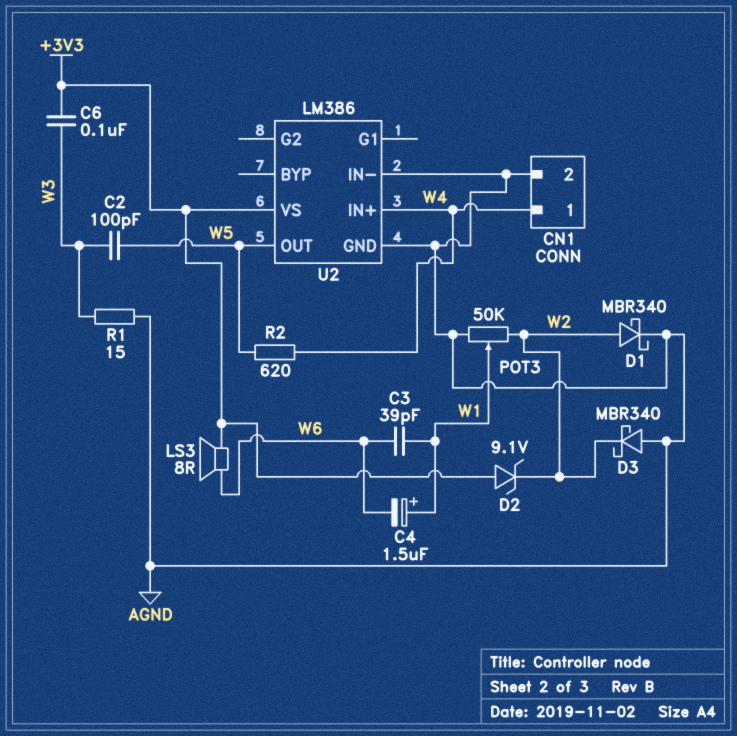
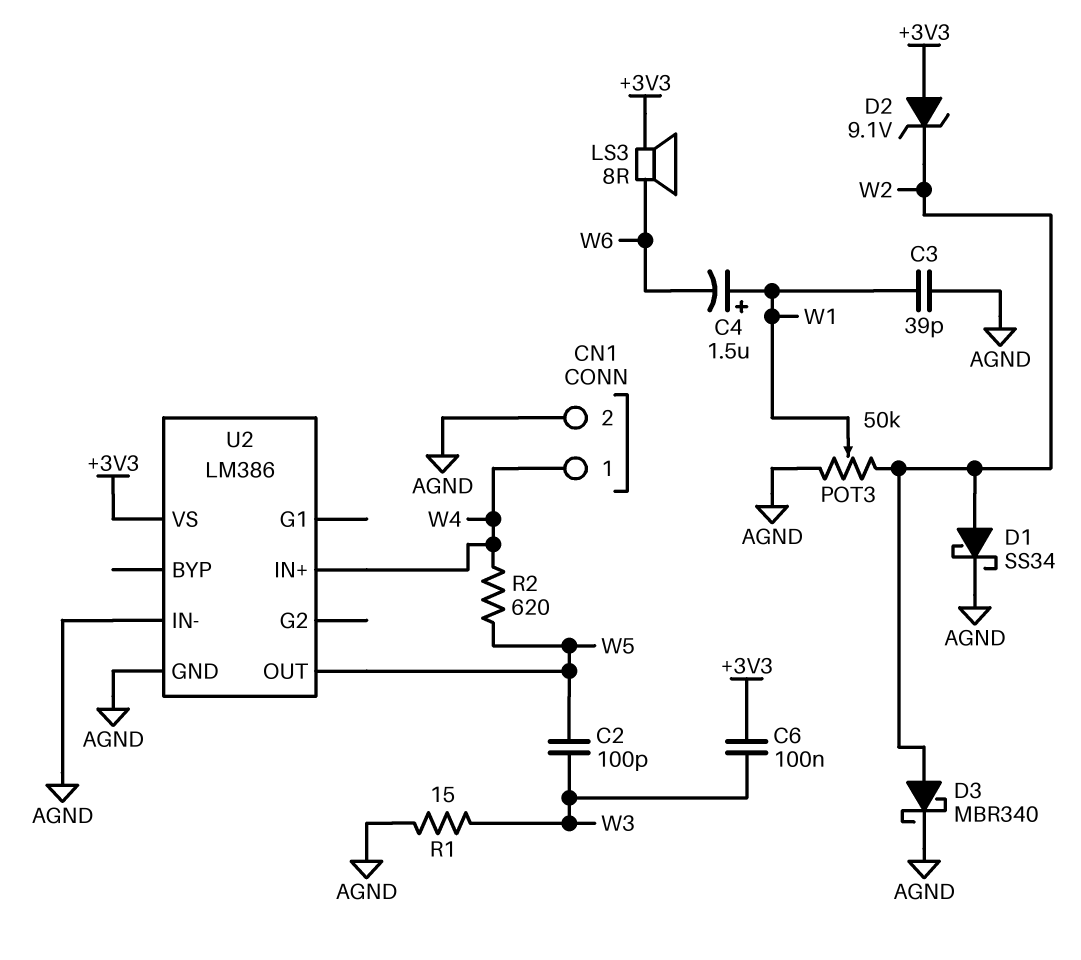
C3: 39pF (W1, W6) -> 39pF (AGND, W1)
D1: schottky MBR340 (A W2, K AGND) -> schottky SS34 (A W2, K AGND)
D3: schottky MBR340 (A AGND, K W2) -> schottky MBR340 (A W2, K AGND)

